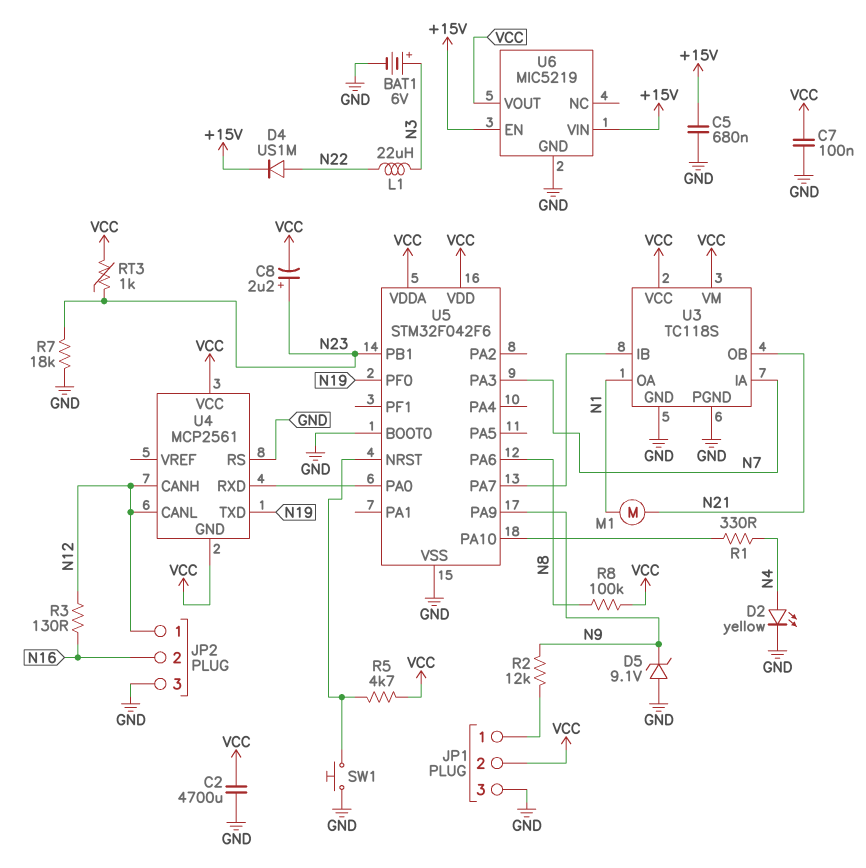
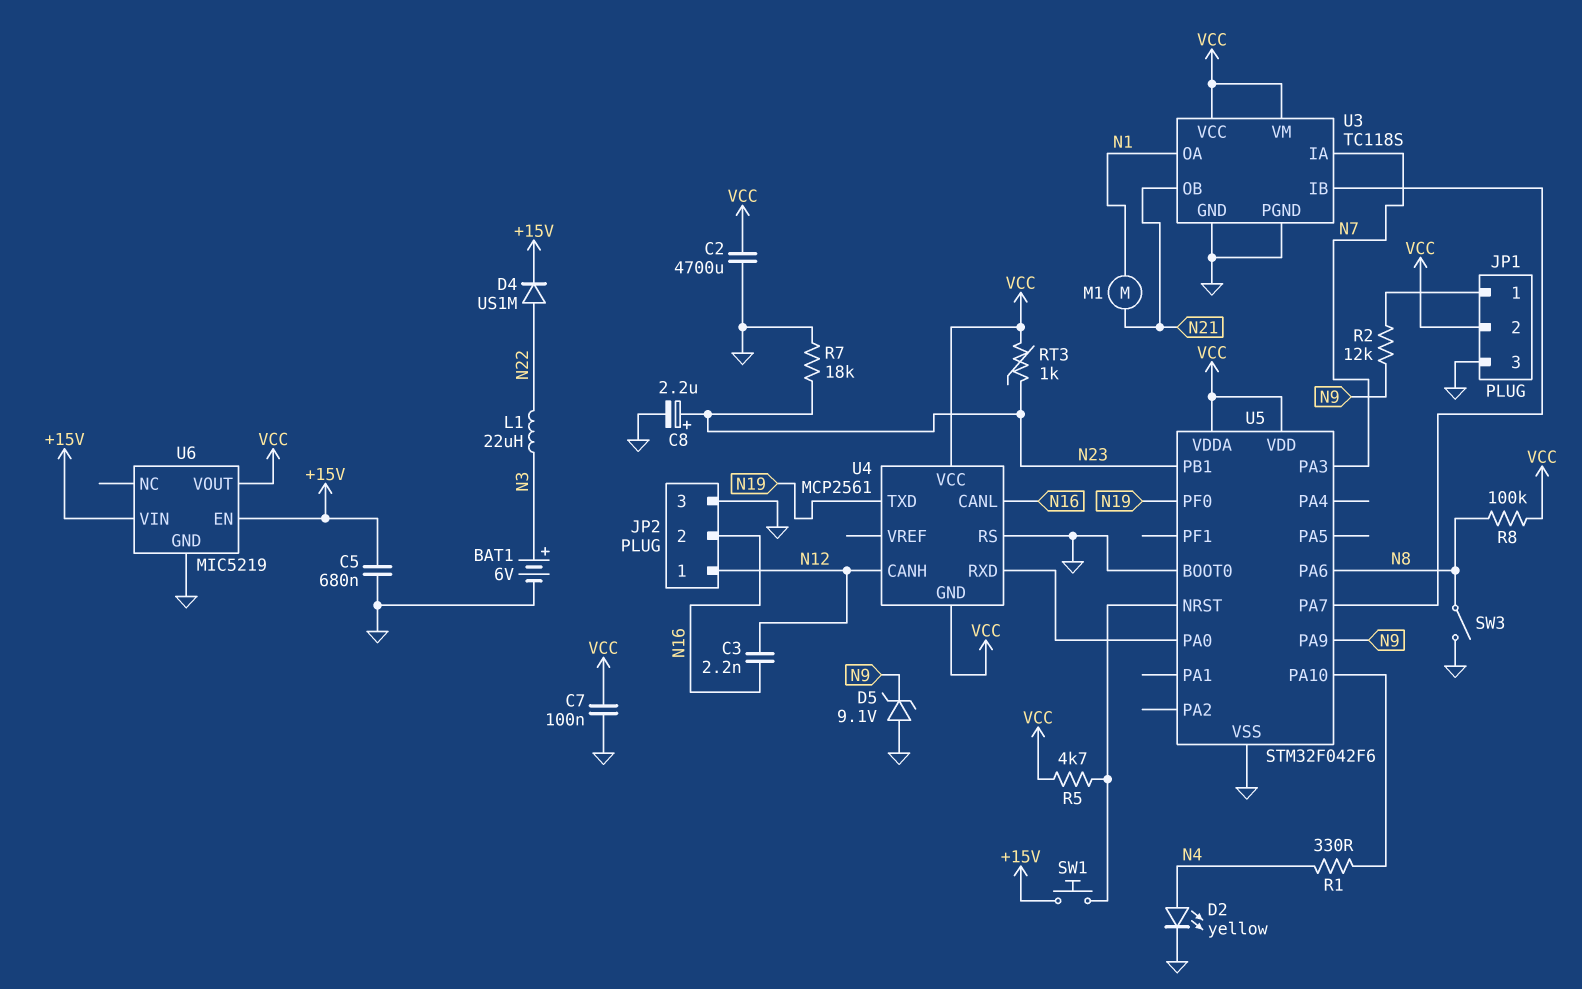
C3: none -> 2.2nF (N12, N16)
C8: 2.2uF (plus N23, minus VCC) -> 2.2uF (plus N23, minus GND)
R3: 130 (N12, N16) -> none
SW1: button (GND, U5/NRST) -> button (+15V, U5/NRST)
SW3: none -> switch (GND, N8)
U4 pin CANL: N12 -> N16

